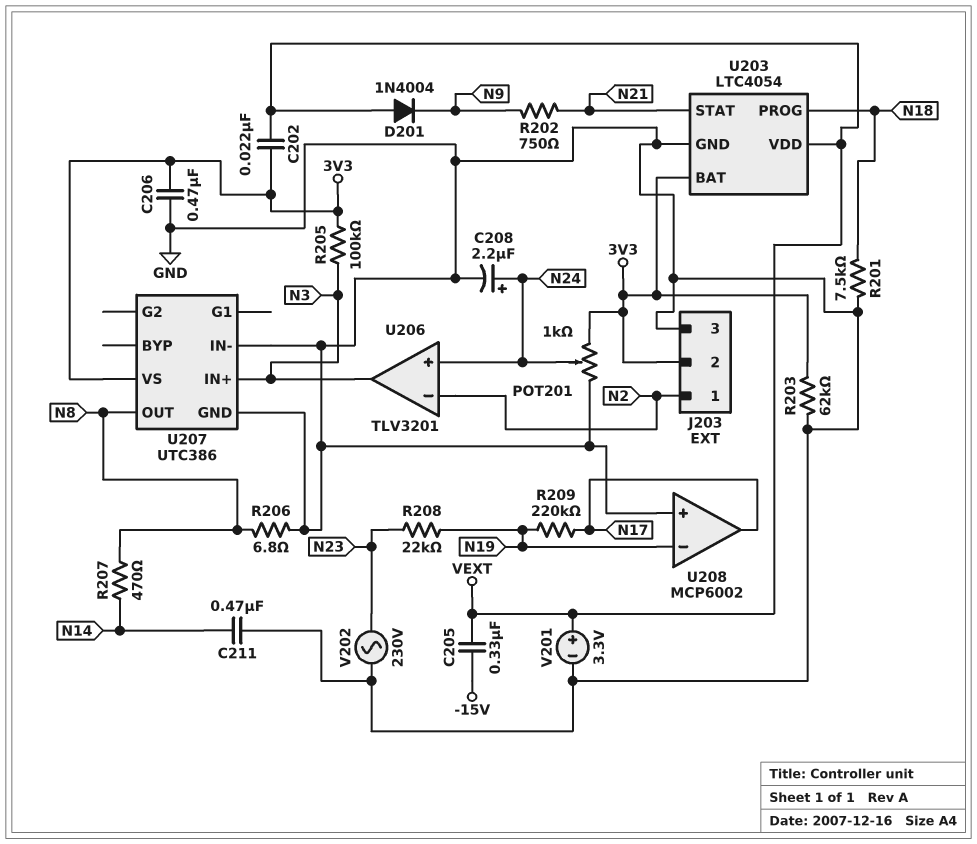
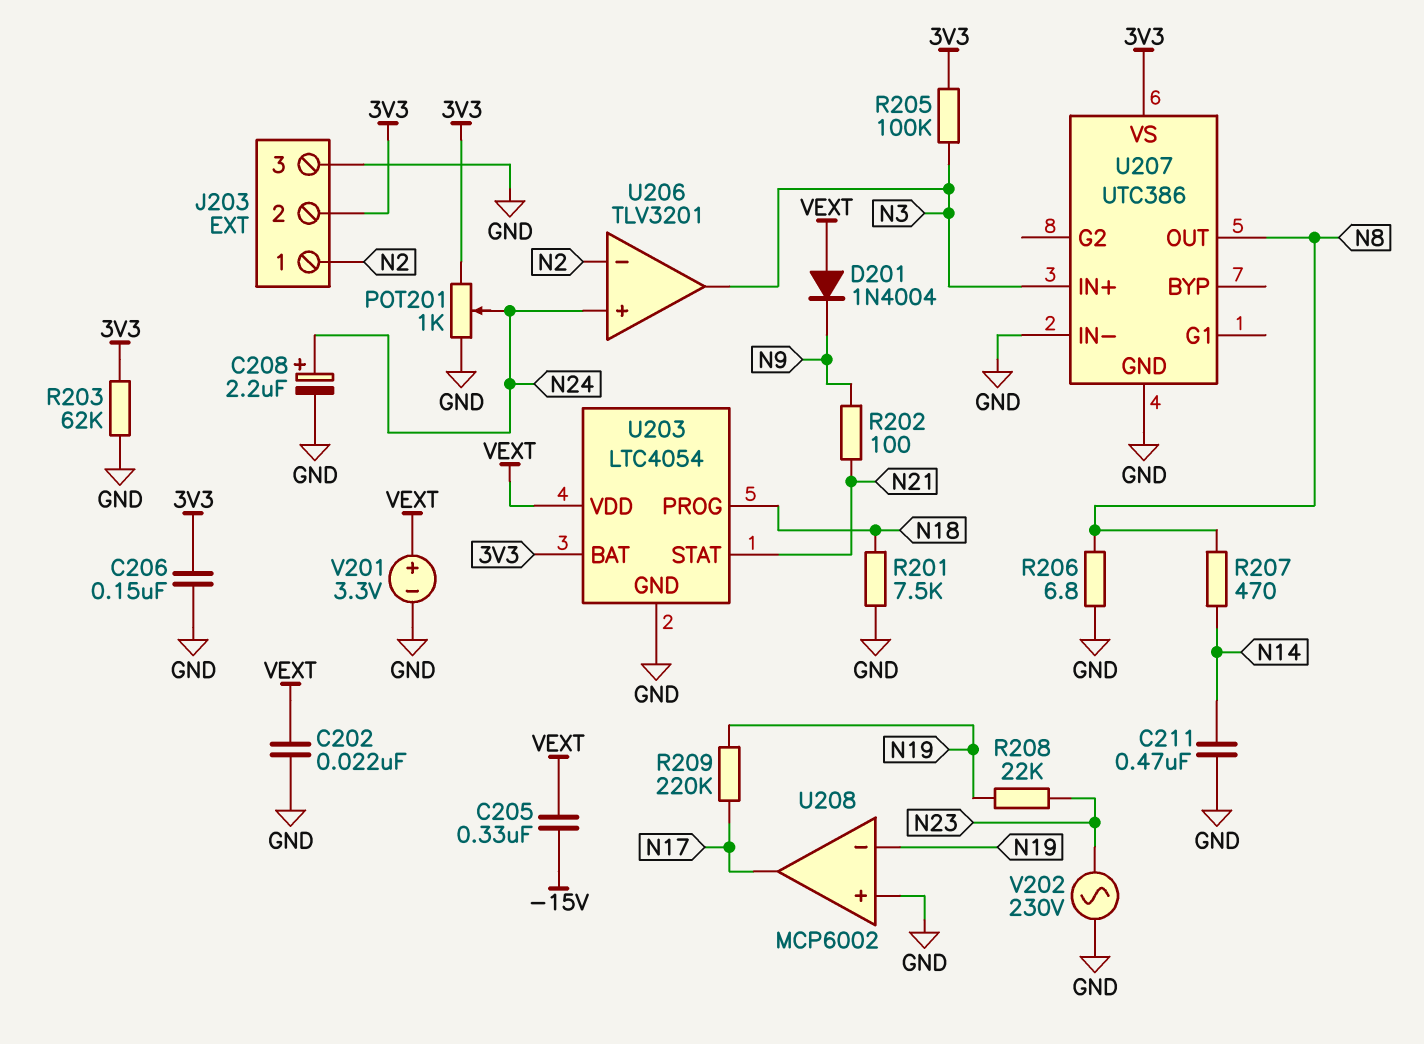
C202: 22nF (3V3, VEXT) -> 22nF (GND, VEXT)
C206: 470nF (3V3, GND) -> 150nF (3V3, GND)
R202: 750 (N9, N21) -> 100 (N9, N21)

